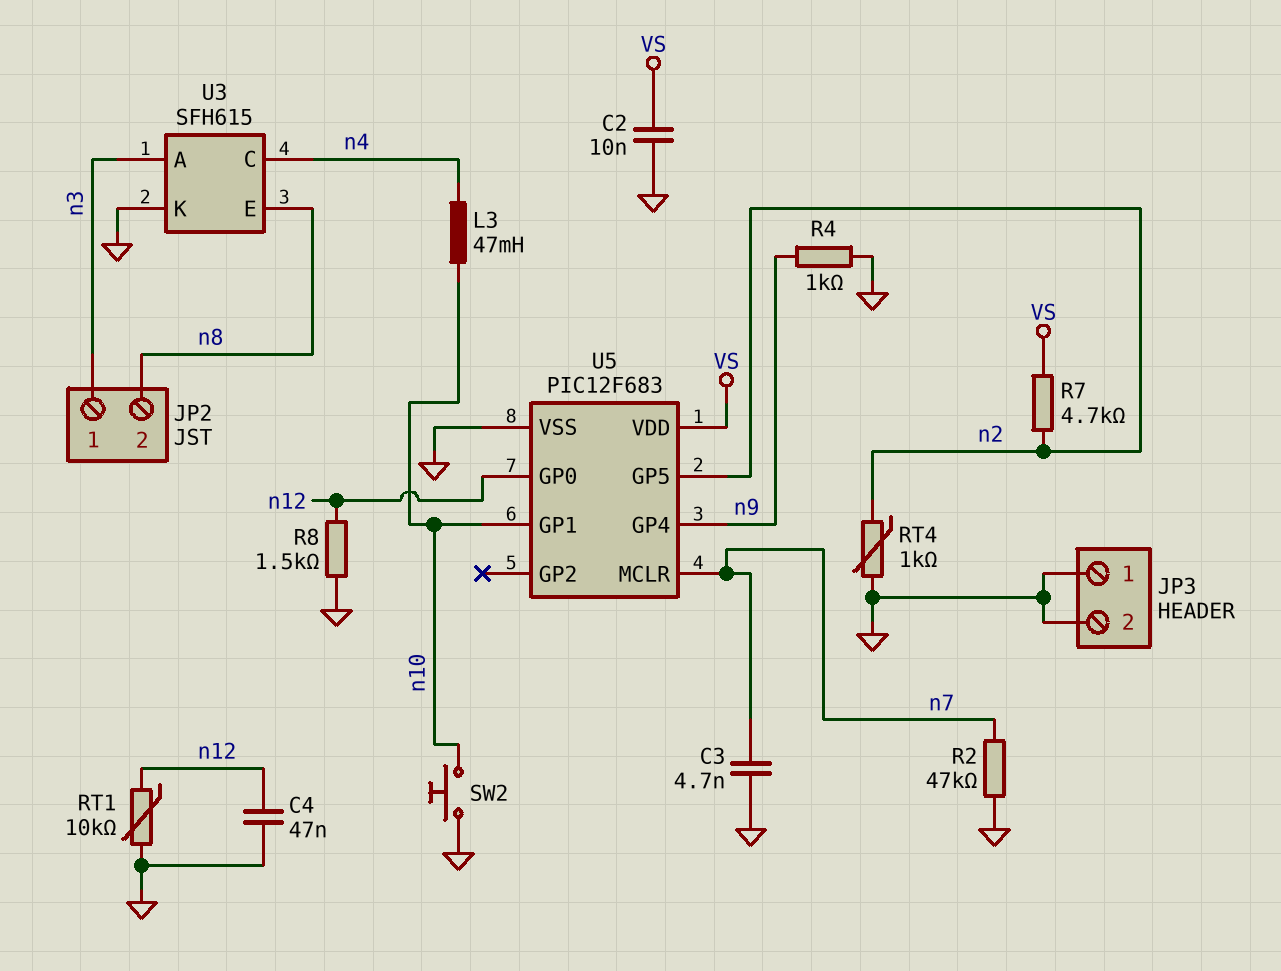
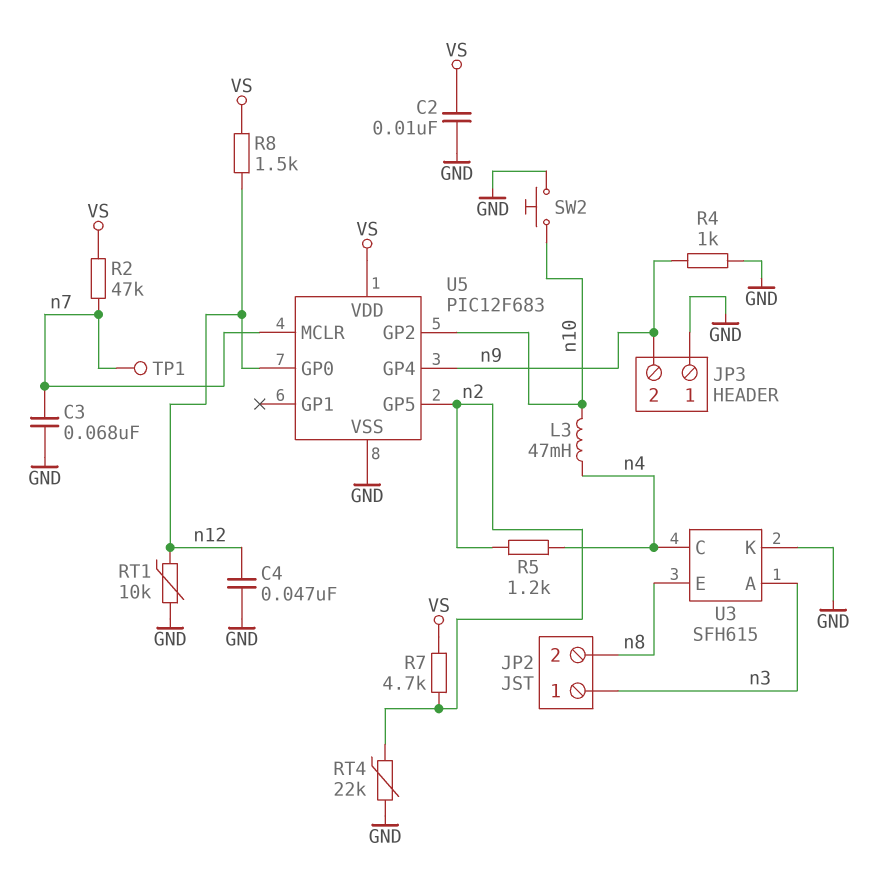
C3: 4.7nF (GND, n7) -> 68nF (GND, n7)
JP3 pin 2: GND -> n9
R2: 47k (GND, n7) -> 47k (VS, n7)
R5: none -> 1.2k (n2, n4)
R8: 1.5k (GND, n12) -> 1.5k (VS, n12)
RT4: 1k (GND, n2) -> 22k (GND, n2)
TP1: none -> test point (n7)
U5 pin GP1: n10 -> none
U5 pin GP2: none -> n10

